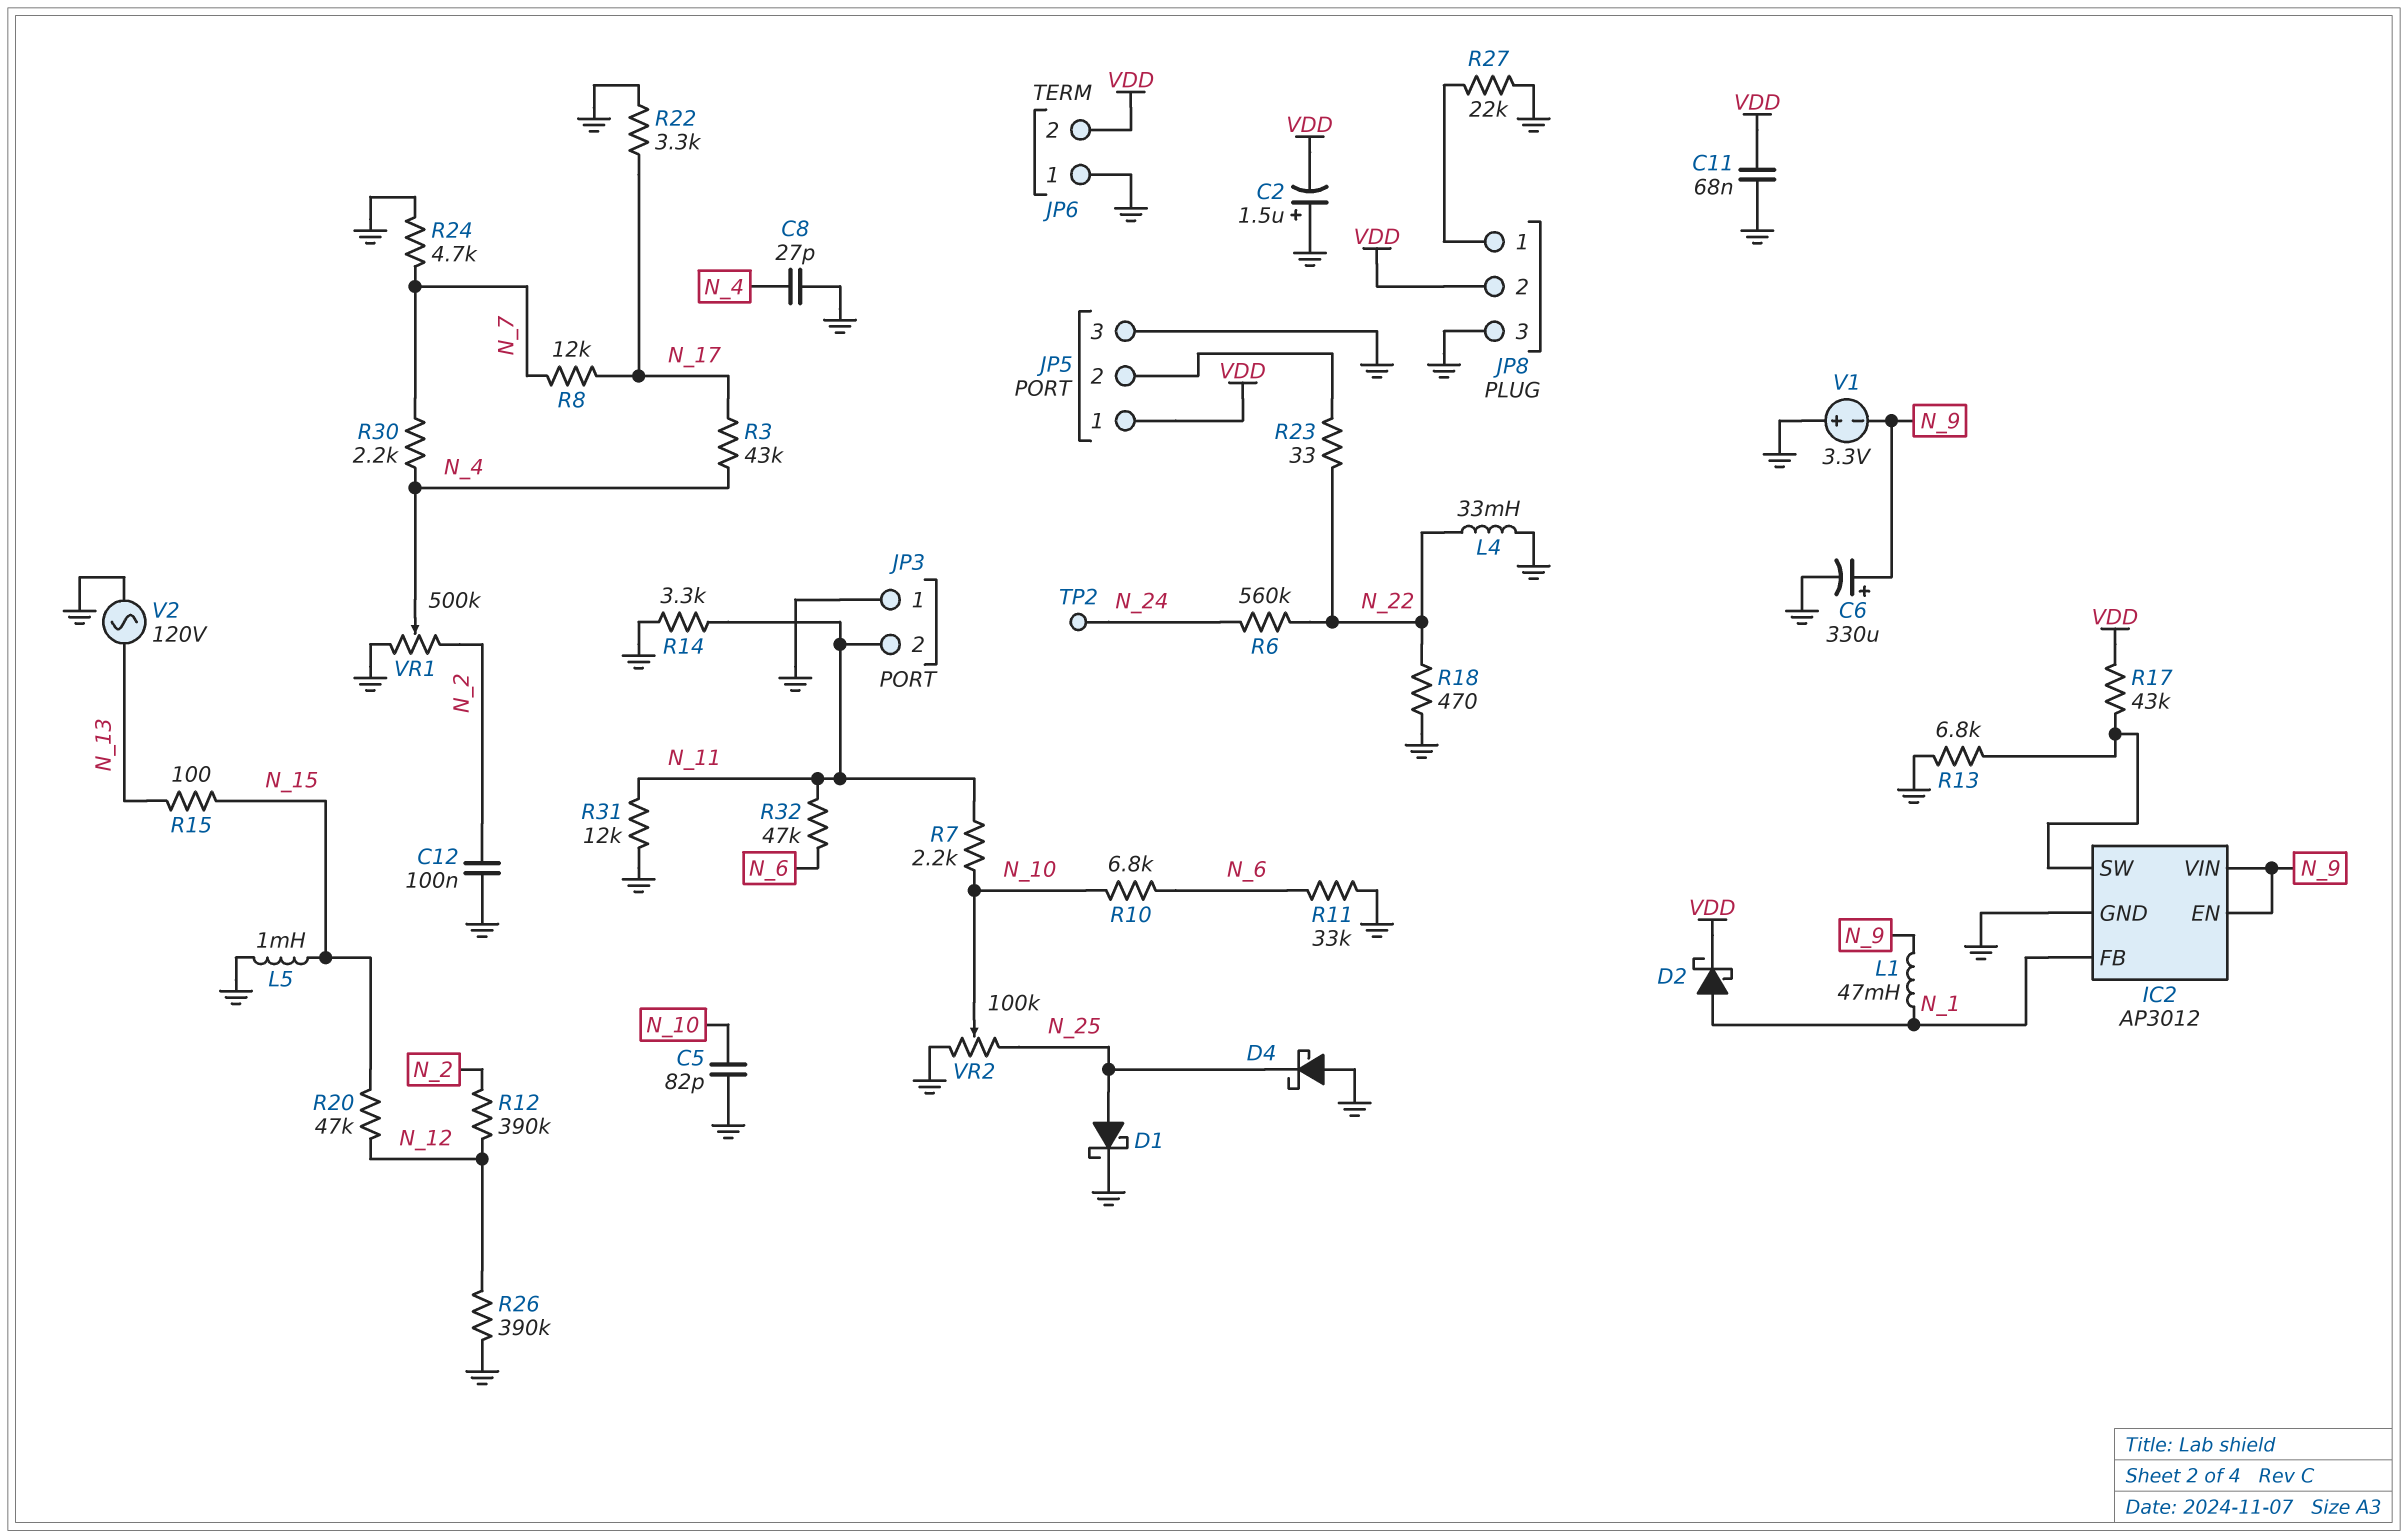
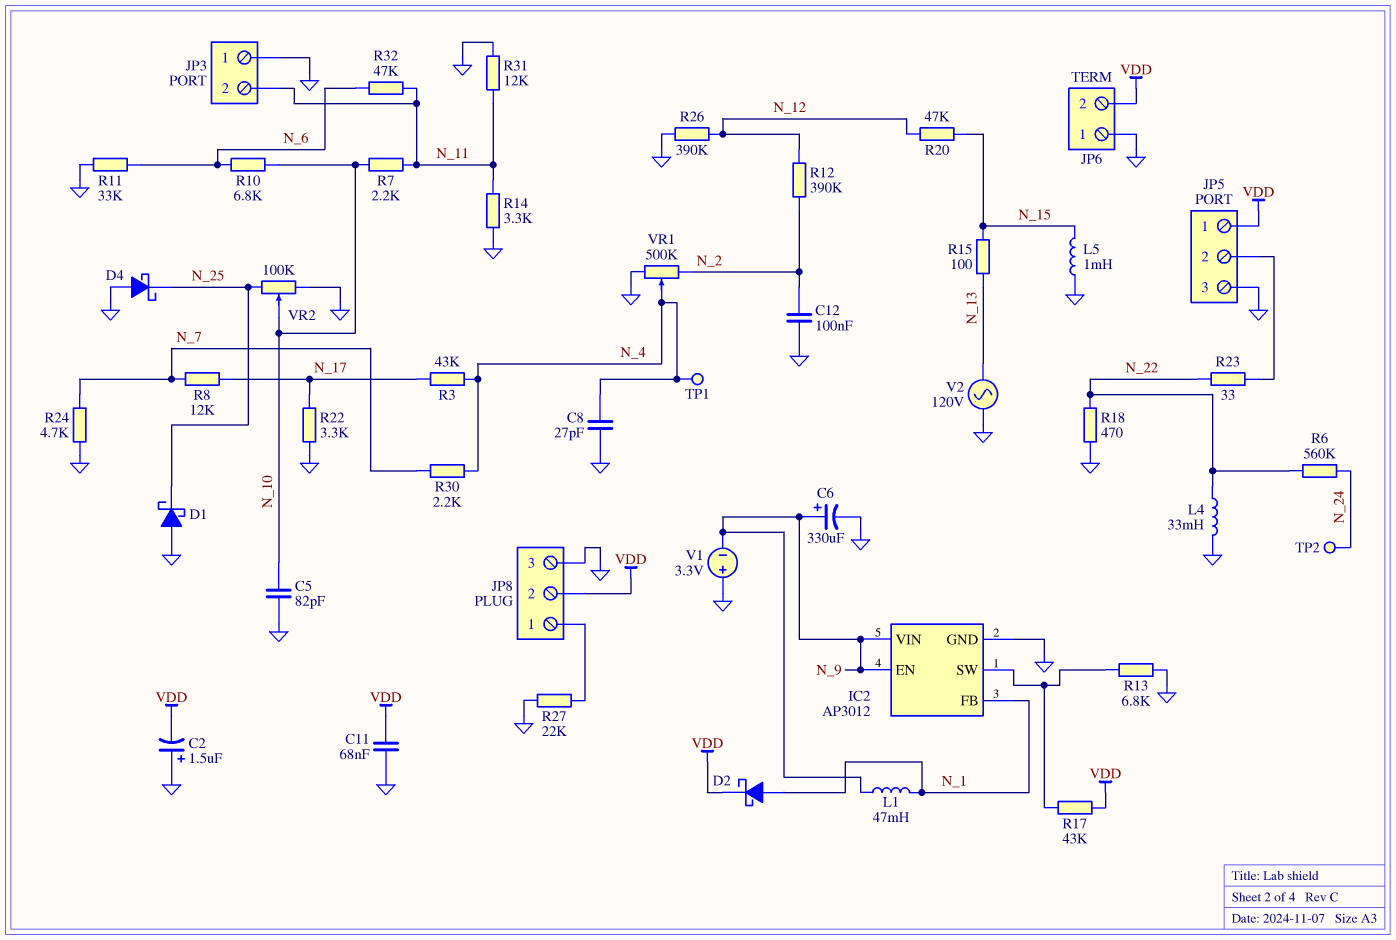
D1: schottky (A N_25, K GND) -> schottky (A GND, K N_25)
TP1: none -> test point (N_4)

